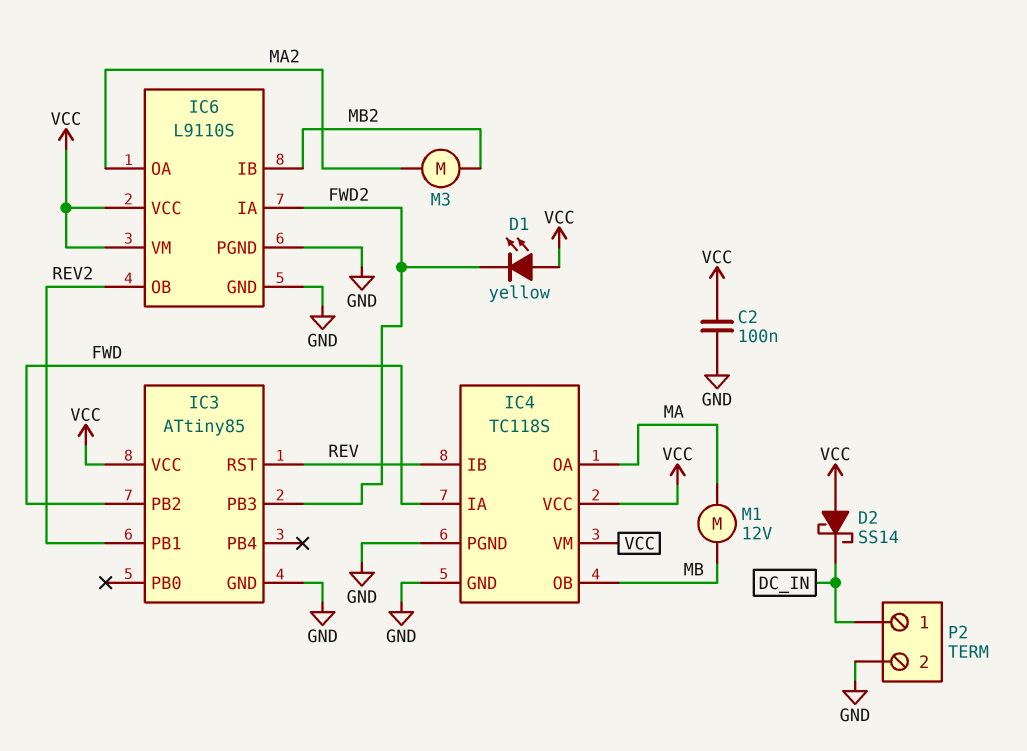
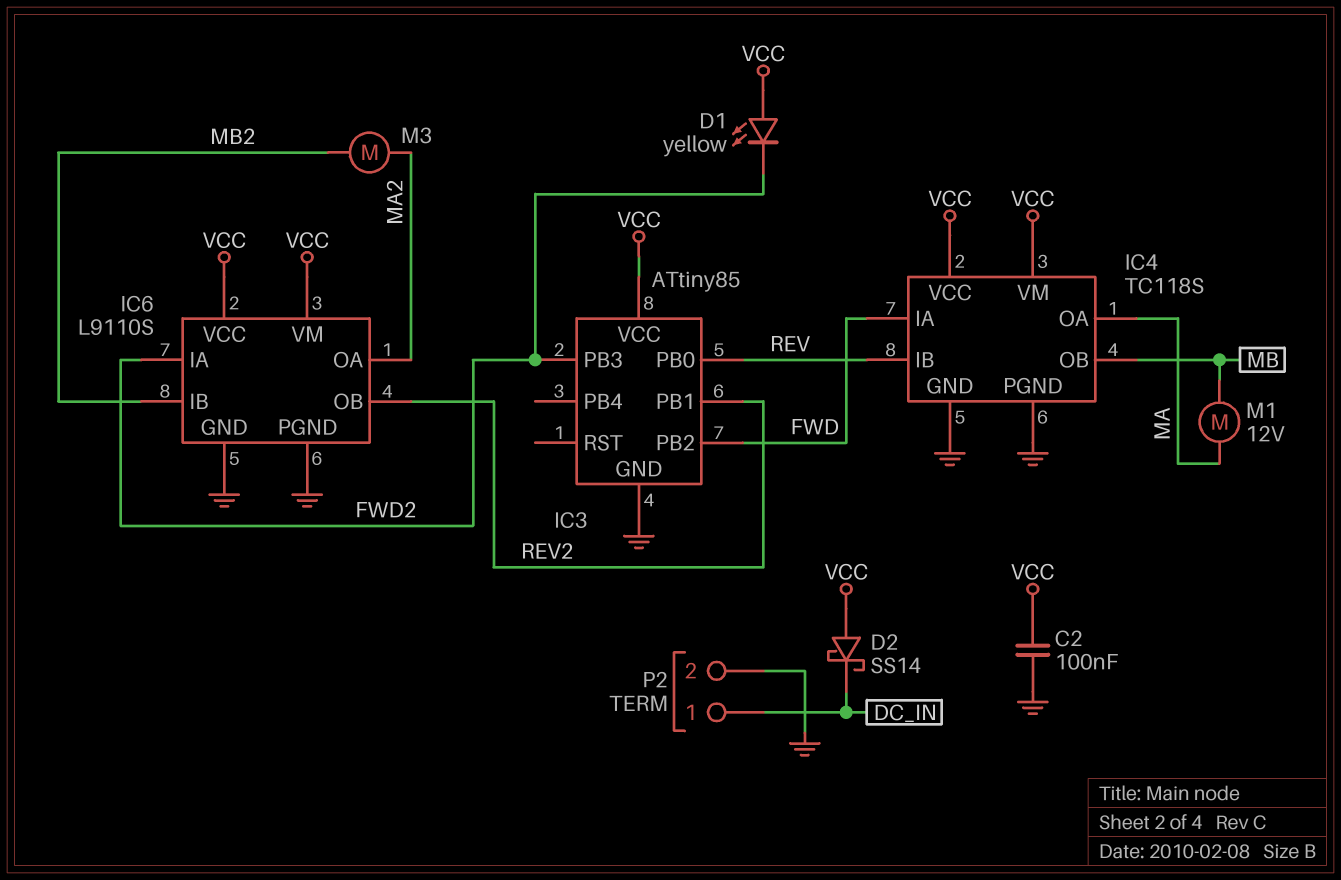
IC3 pin PB0: none -> REV
IC3 pin RST: REV -> none

